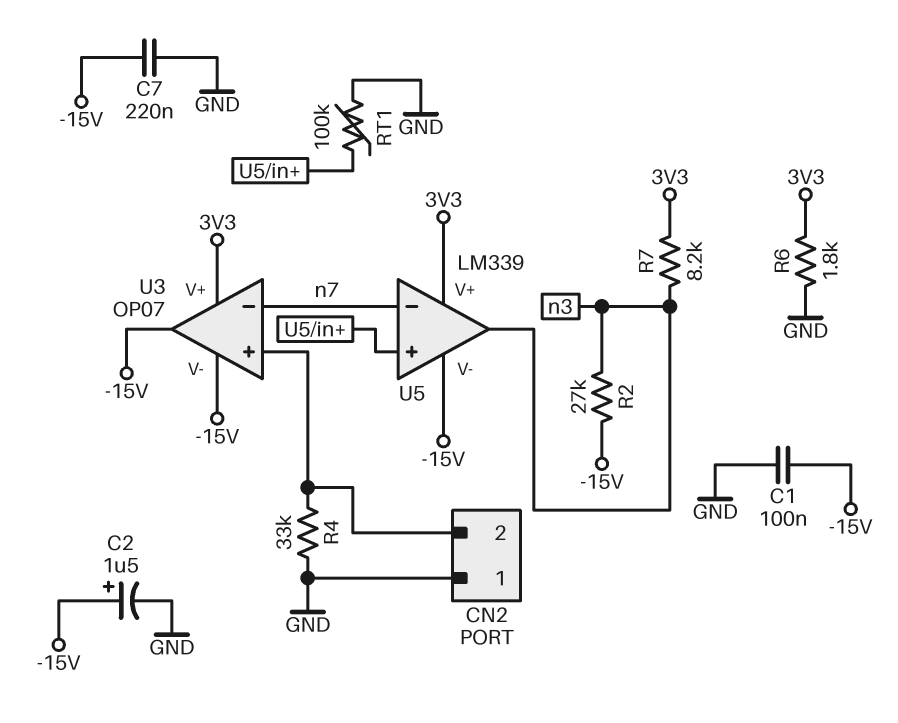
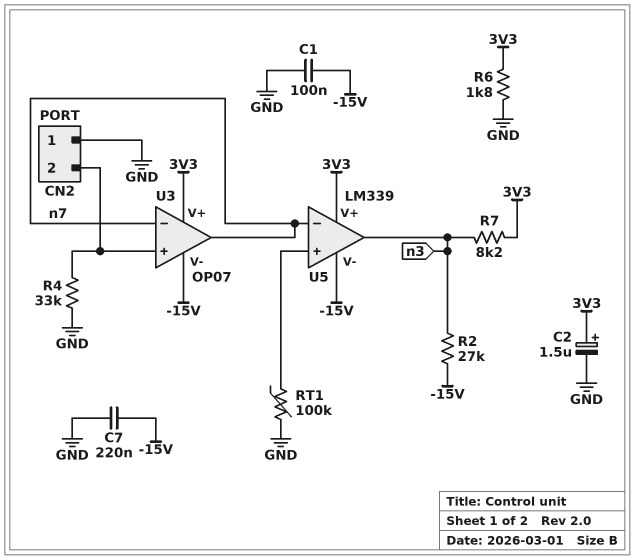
C2: 1.5uF (plus -15V, minus GND) -> 1.5uF (plus 3V3, minus GND)
U3 pin out: -15V -> n7

